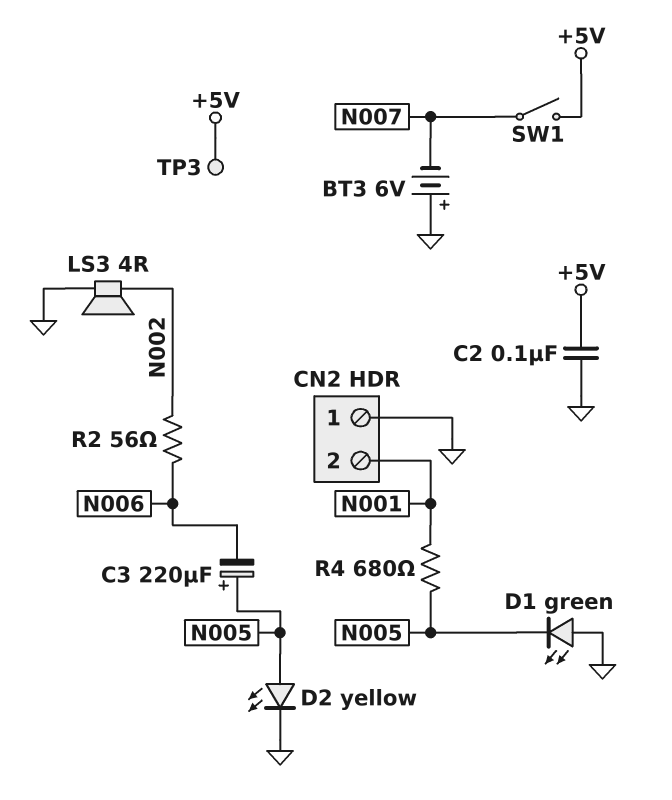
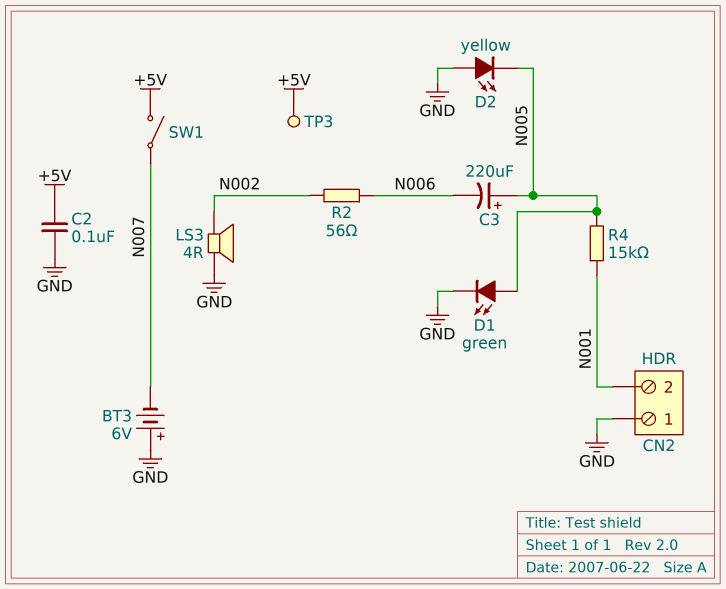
D1: LED green (A GND, K N005) -> LED green (A N005, K GND)
D2: LED yellow (A N005, K GND) -> LED yellow (A GND, K N005)
R4: 680 (N001, N005) -> 15k (N001, N005)

